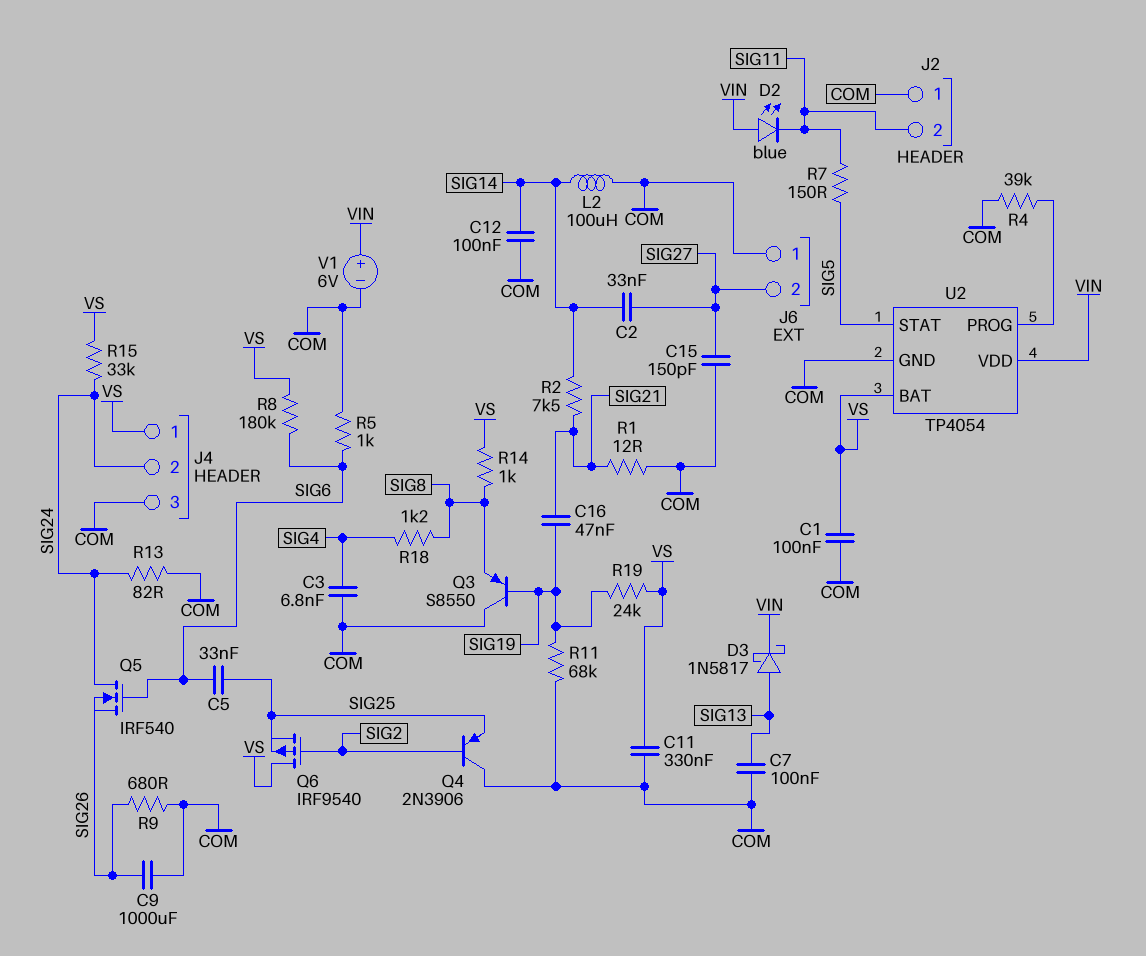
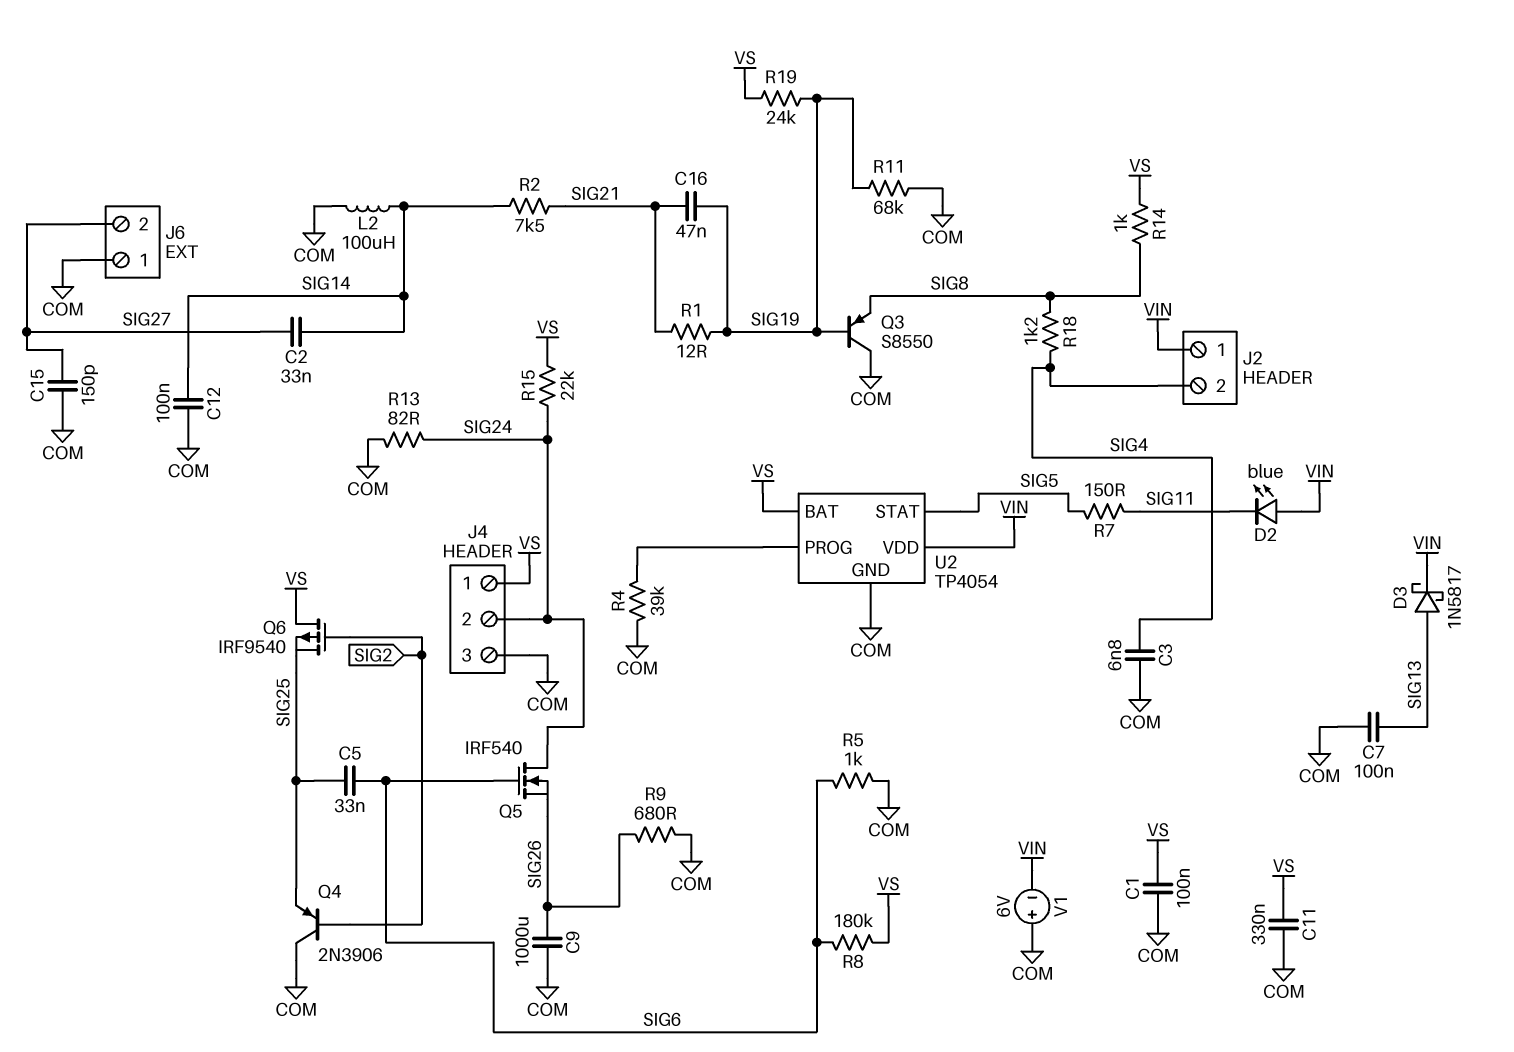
J2 pin 1: COM -> VIN
J2 pin 2: SIG11 -> SIG4
R1: 12 (COM, SIG21) -> 12 (SIG19, SIG21)
R15: 33k (SIG24, VS) -> 22k (SIG24, VS)
V1: 6V (plus VIN, minus COM) -> 6V (plus COM, minus VIN)

